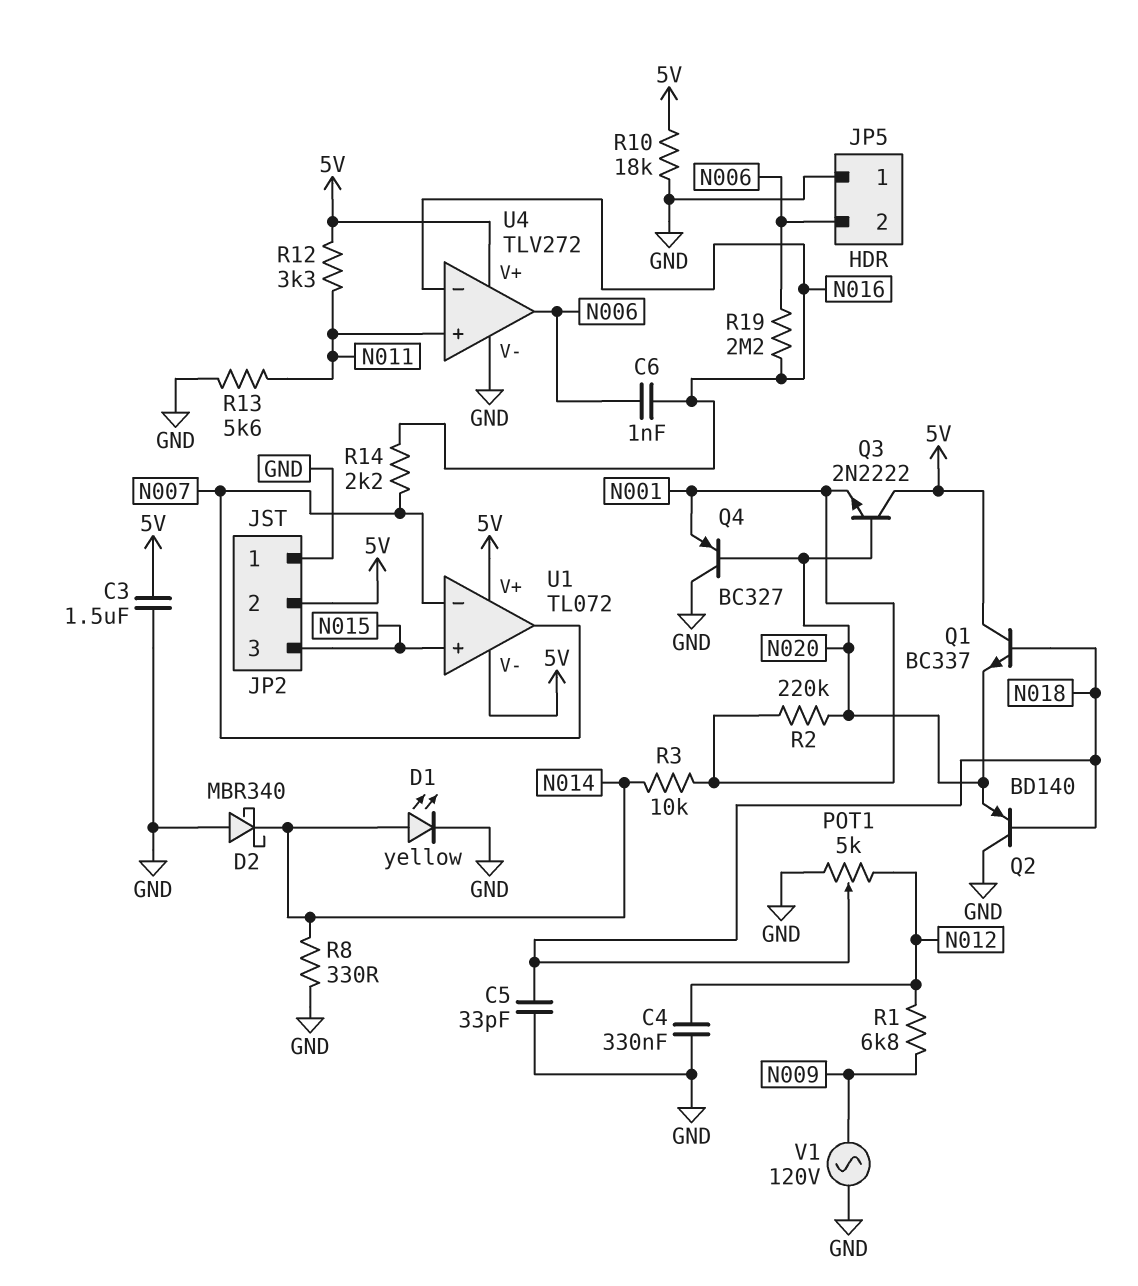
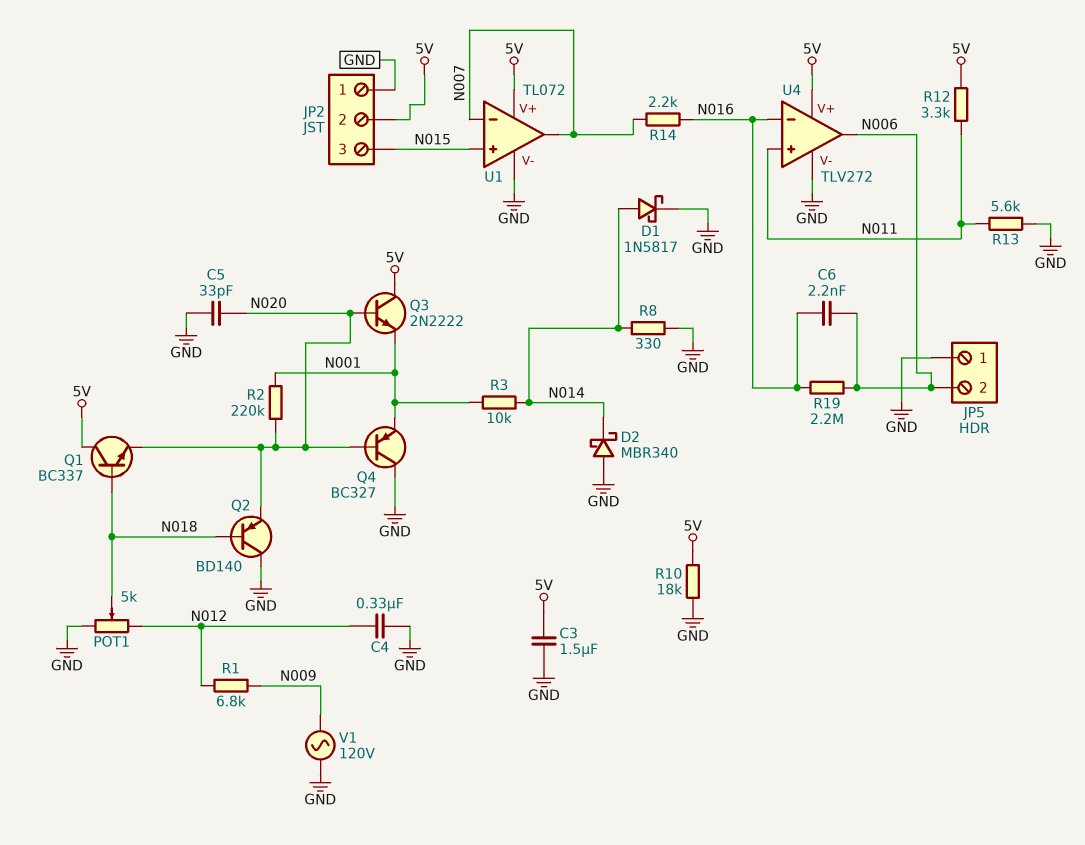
C5: 33pF (GND, N018) -> 33pF (GND, N020)
C6: 1nF (N006, N016) -> 2.2nF (N006, N016)
D1: LED yellow (A N014, K GND) -> schottky 1N5817 (A N014, K GND)
U1 pin V-: 5V -> GND

